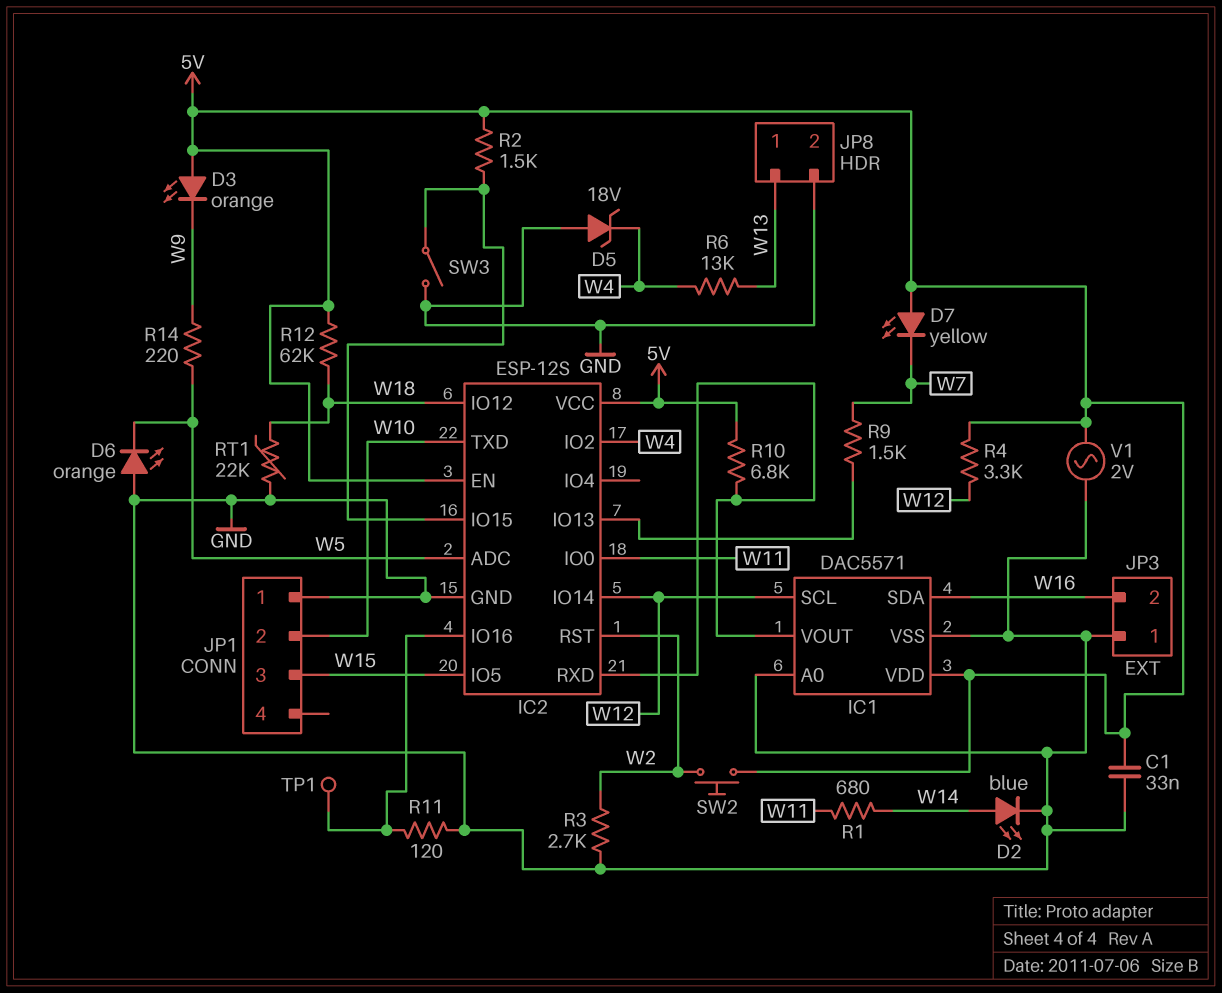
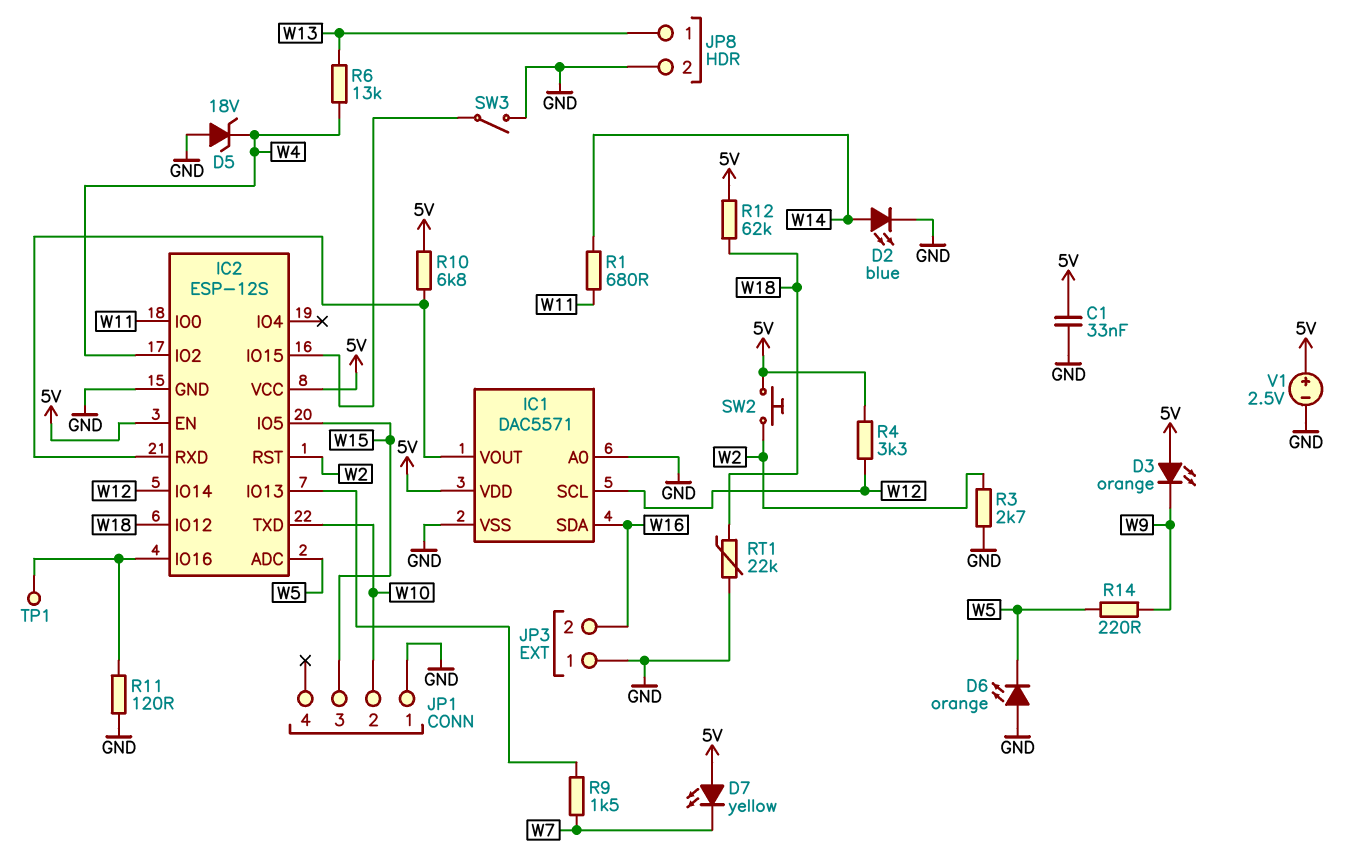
R2: 1.5k (5V, IC2/IO15) -> none
V1: AC 2V (5V, GND) -> 2.5V (plus 5V, minus GND)

